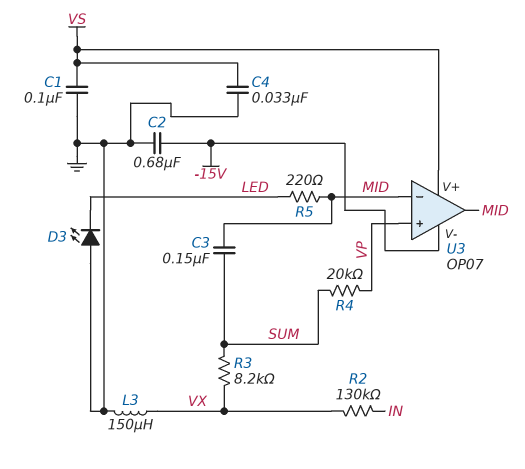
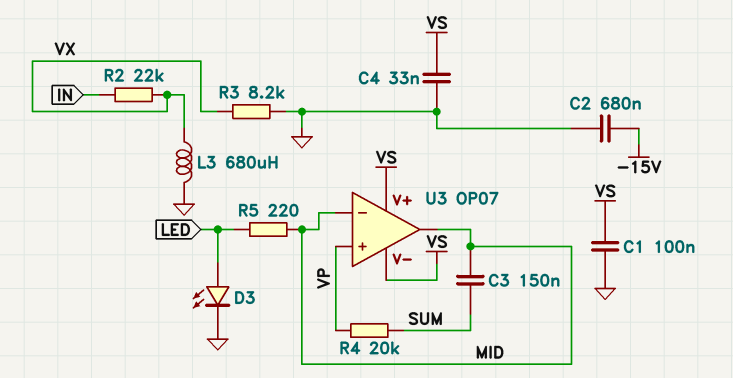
D3: LED (A GND, K LED) -> LED (A LED, K GND)
L3: 150uH (GND, VX) -> 680uH (GND, VX)
R2: 130k (IN, VX) -> 22k (IN, VX)
R3: 8.2k (SUM, VX) -> 8.2k (GND, VX)
U3 pin V-: -15V -> VS

